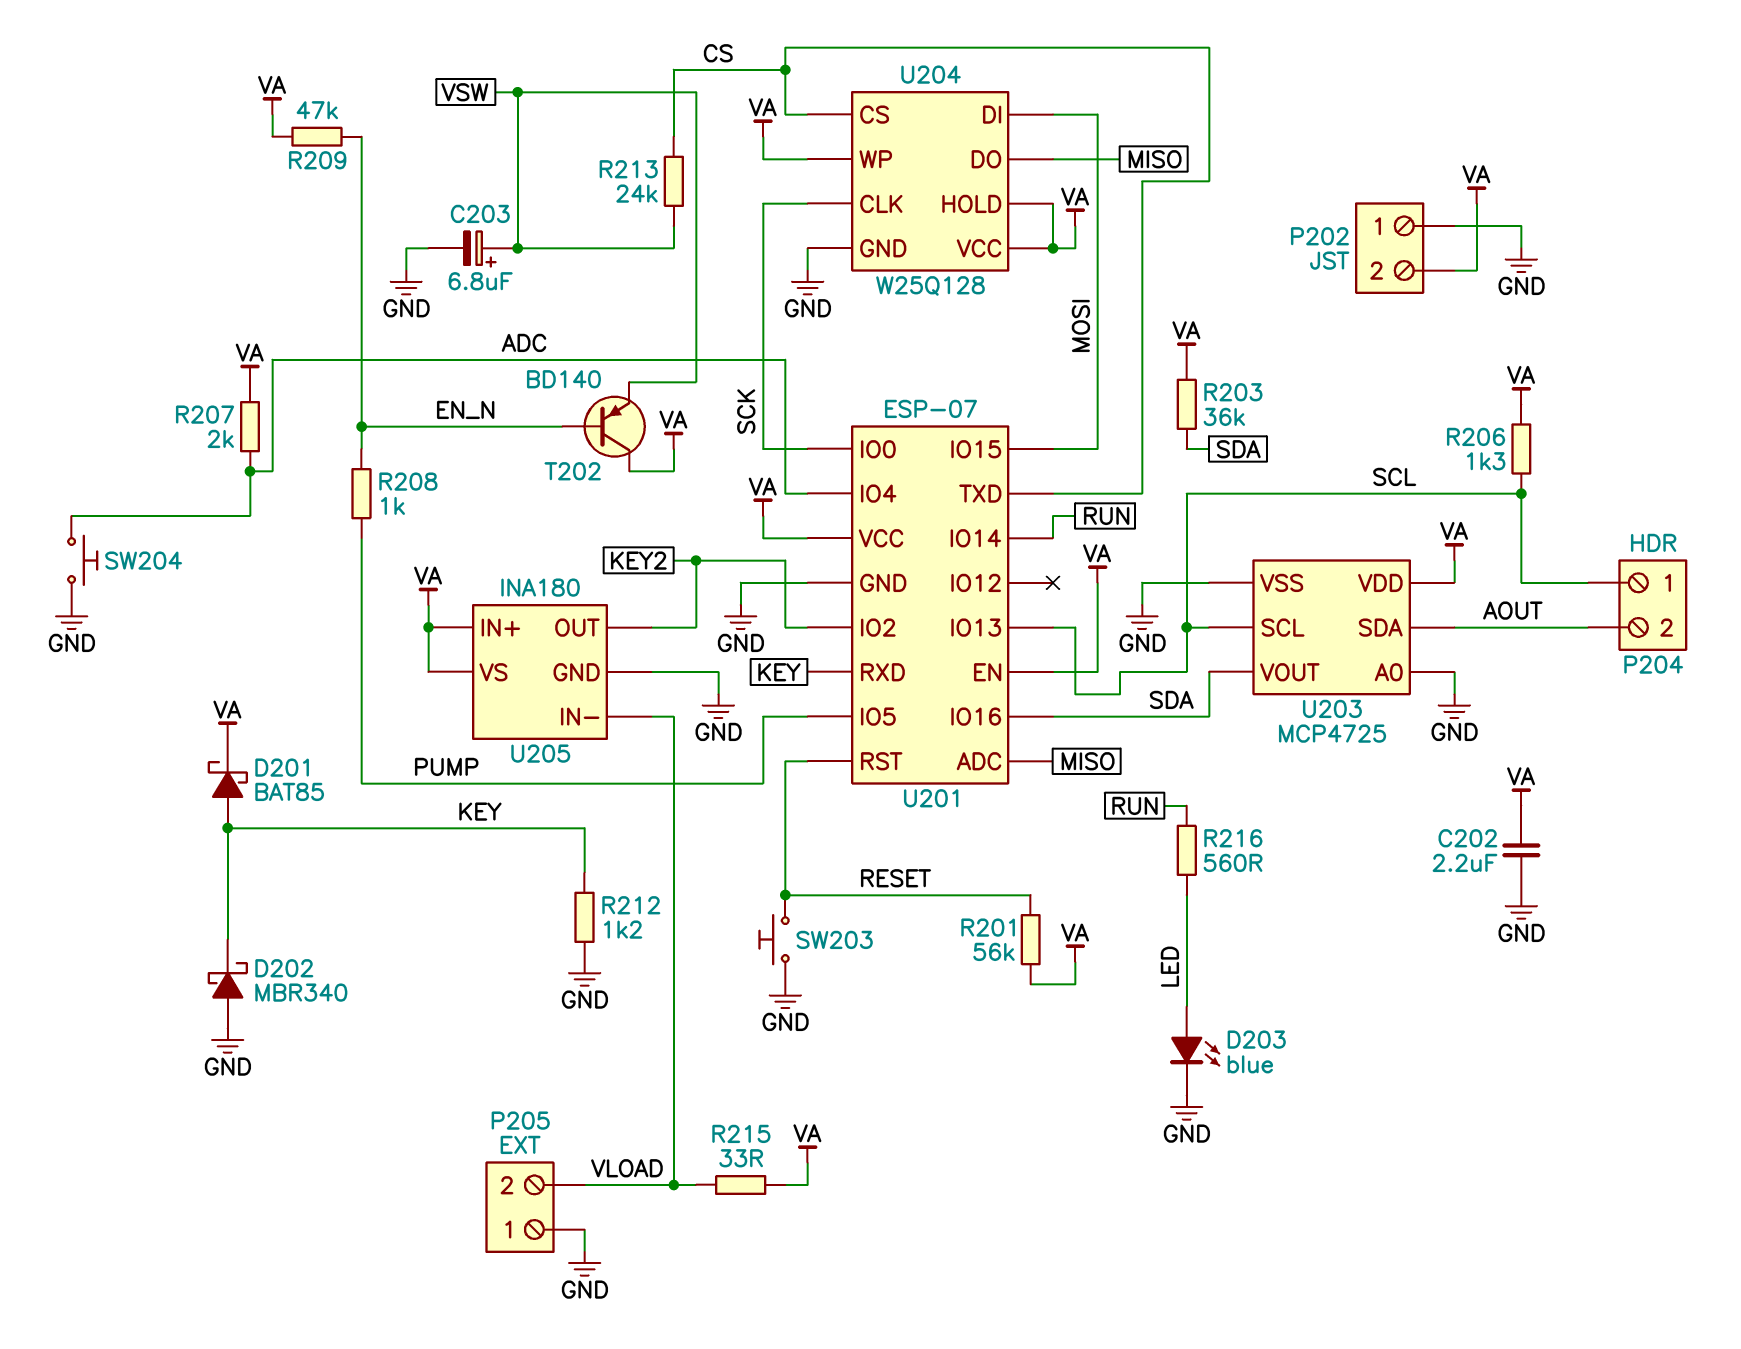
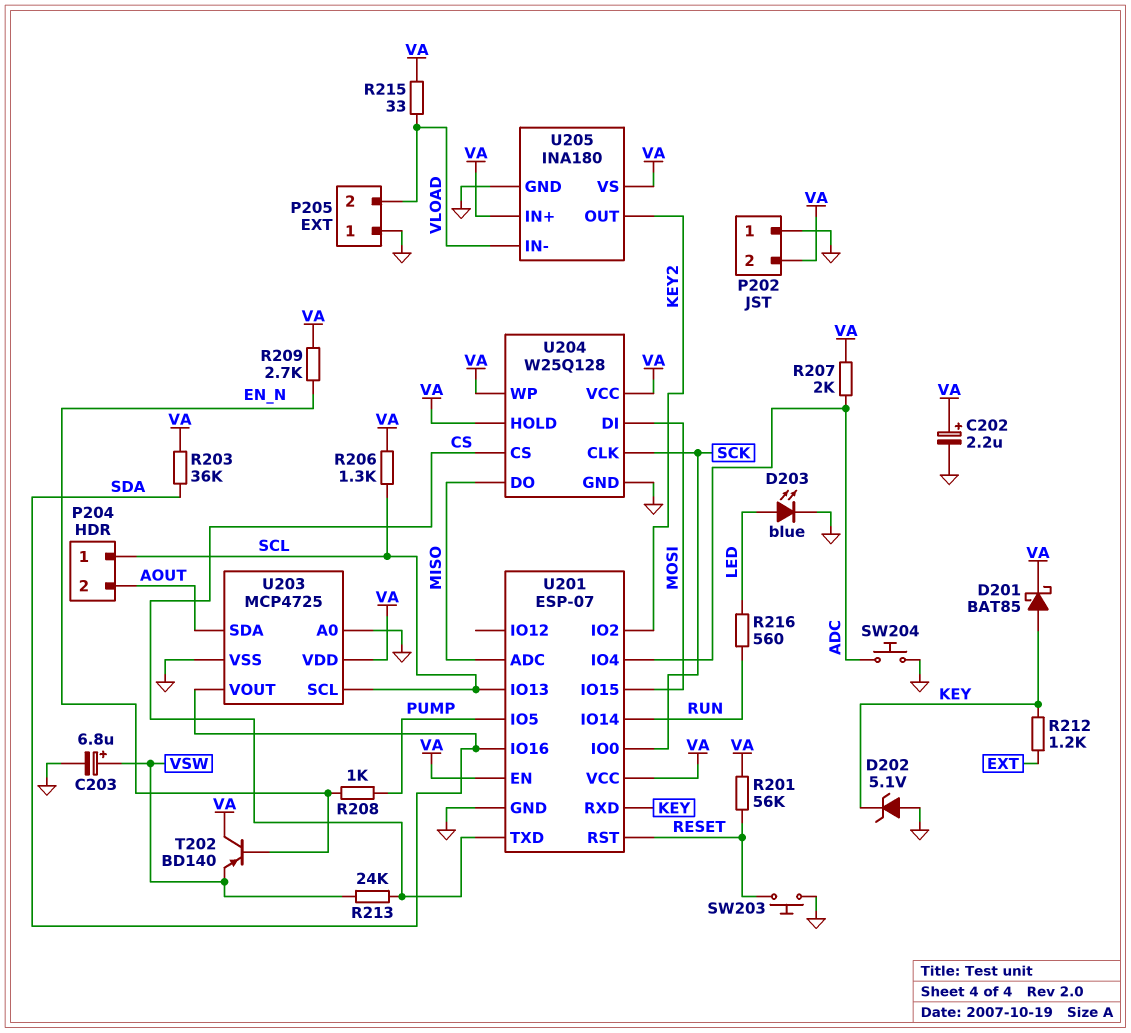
C202: 2.2uF (GND, VA) -> 2.2uF (plus VA, minus GND)
D202: schottky MBR340 (A GND, K KEY) -> zener 5.1V (A GND, K KEY)
R209: 47k (EN_N, VA) -> 2.7k (EN_N, VA)
R212: 1.2k (GND, KEY) -> 1.2k (EXT, KEY)

